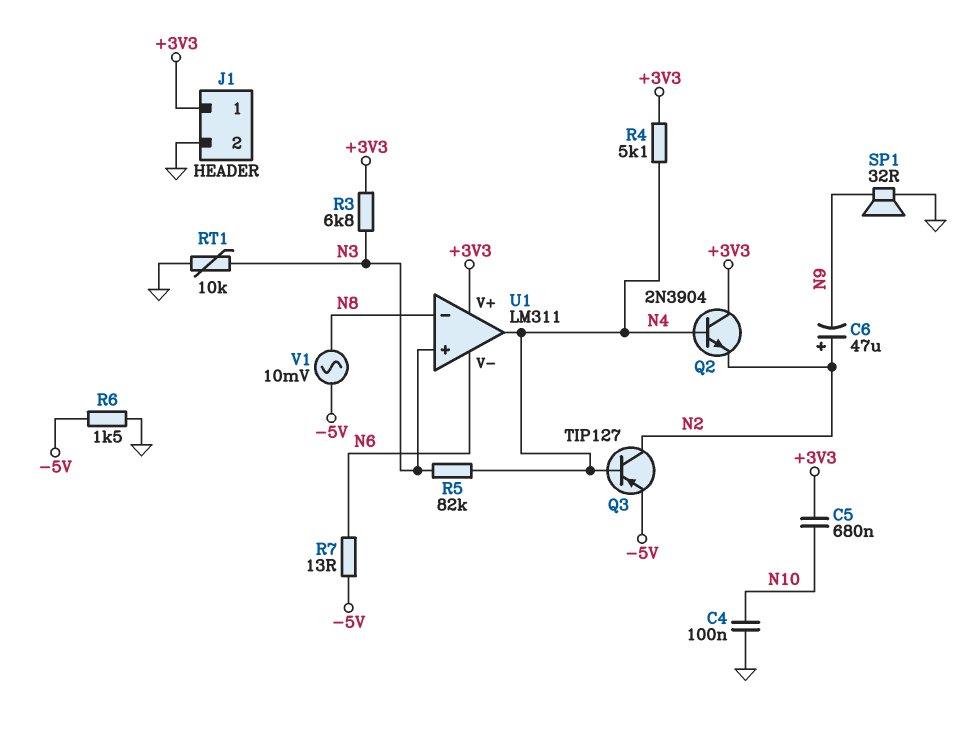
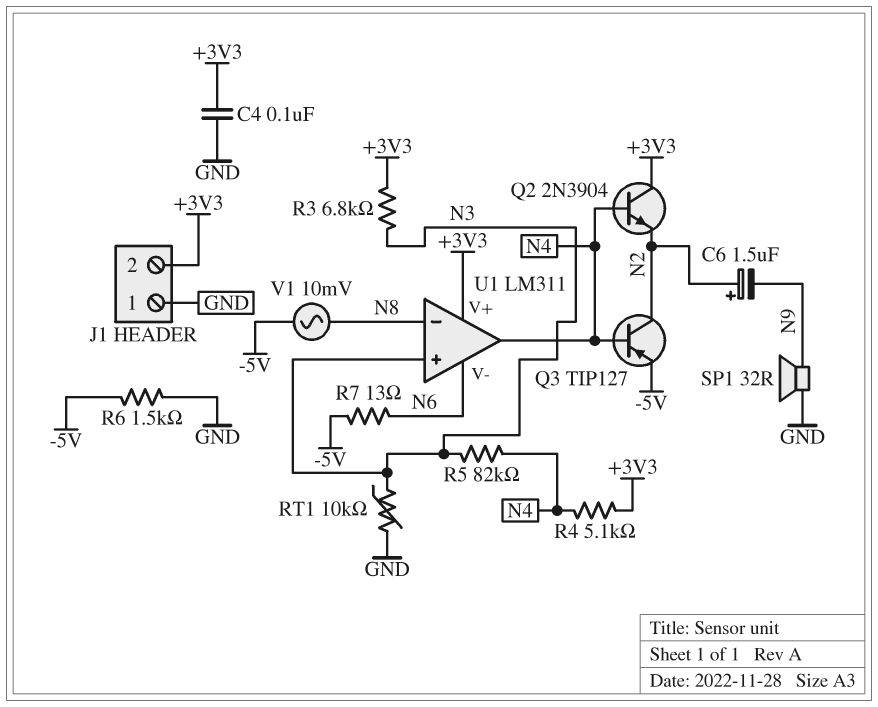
C4: 100nF (GND, N10) -> 100nF (+3V3, GND)
C5: 680nF (+3V3, N10) -> none
C6: 47uF (plus N2, minus N9) -> 1.5uF (plus N2, minus N9)
J1 pin 1: +3V3 -> GND
J1 pin 2: GND -> +3V3

